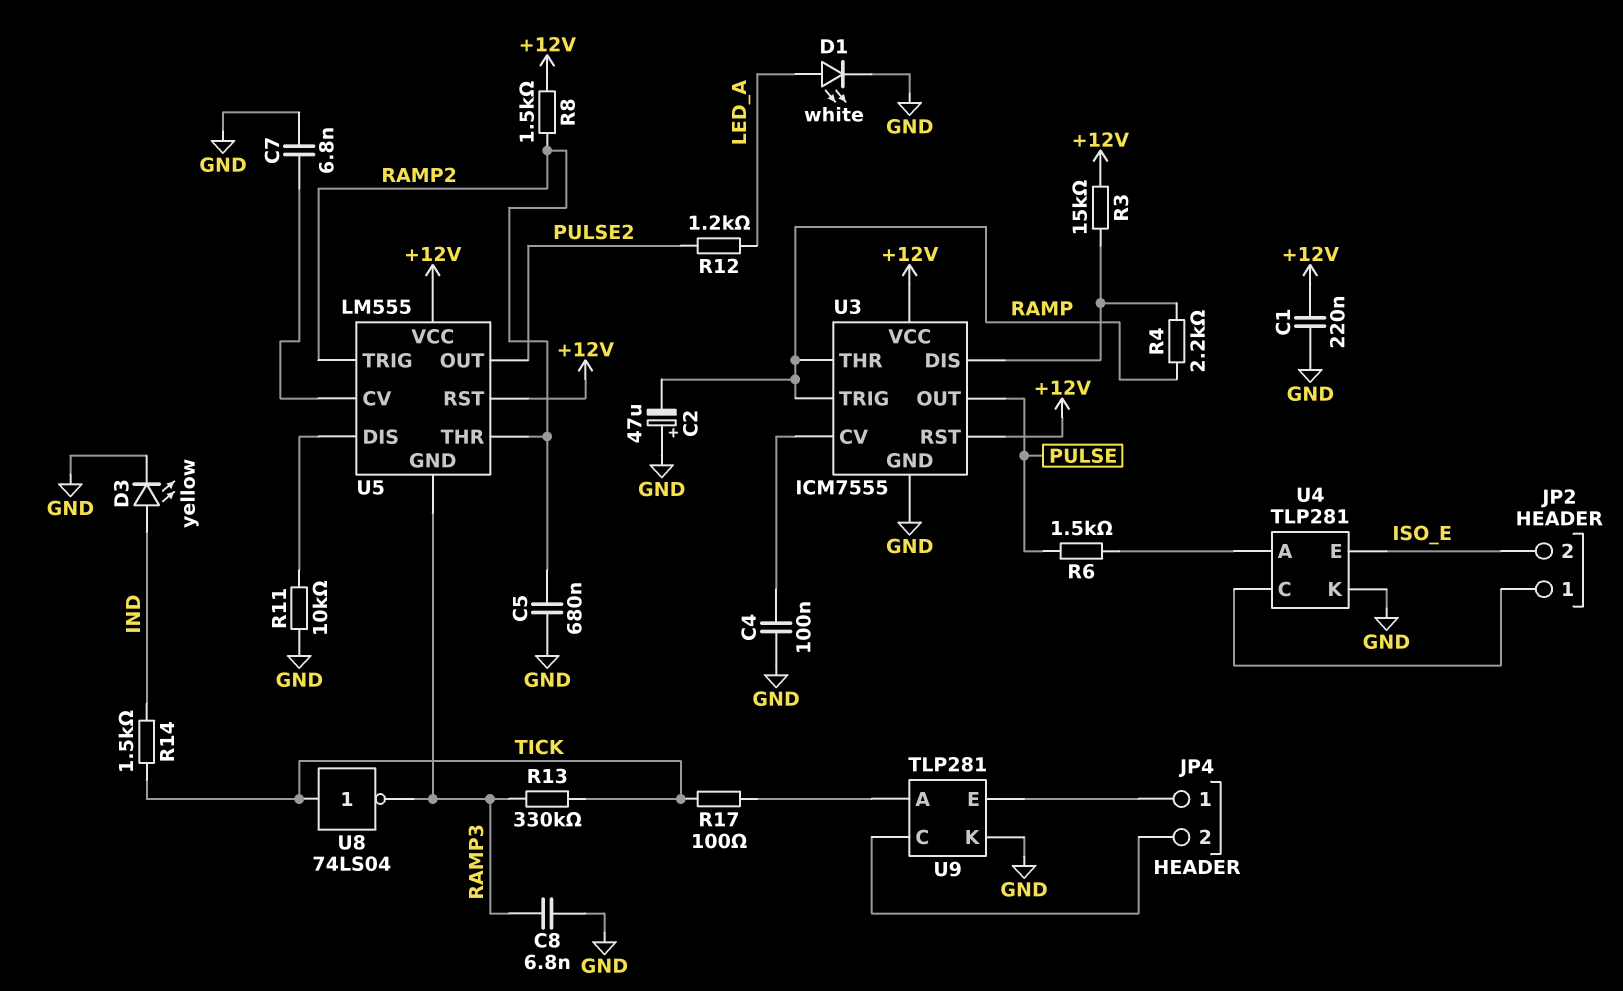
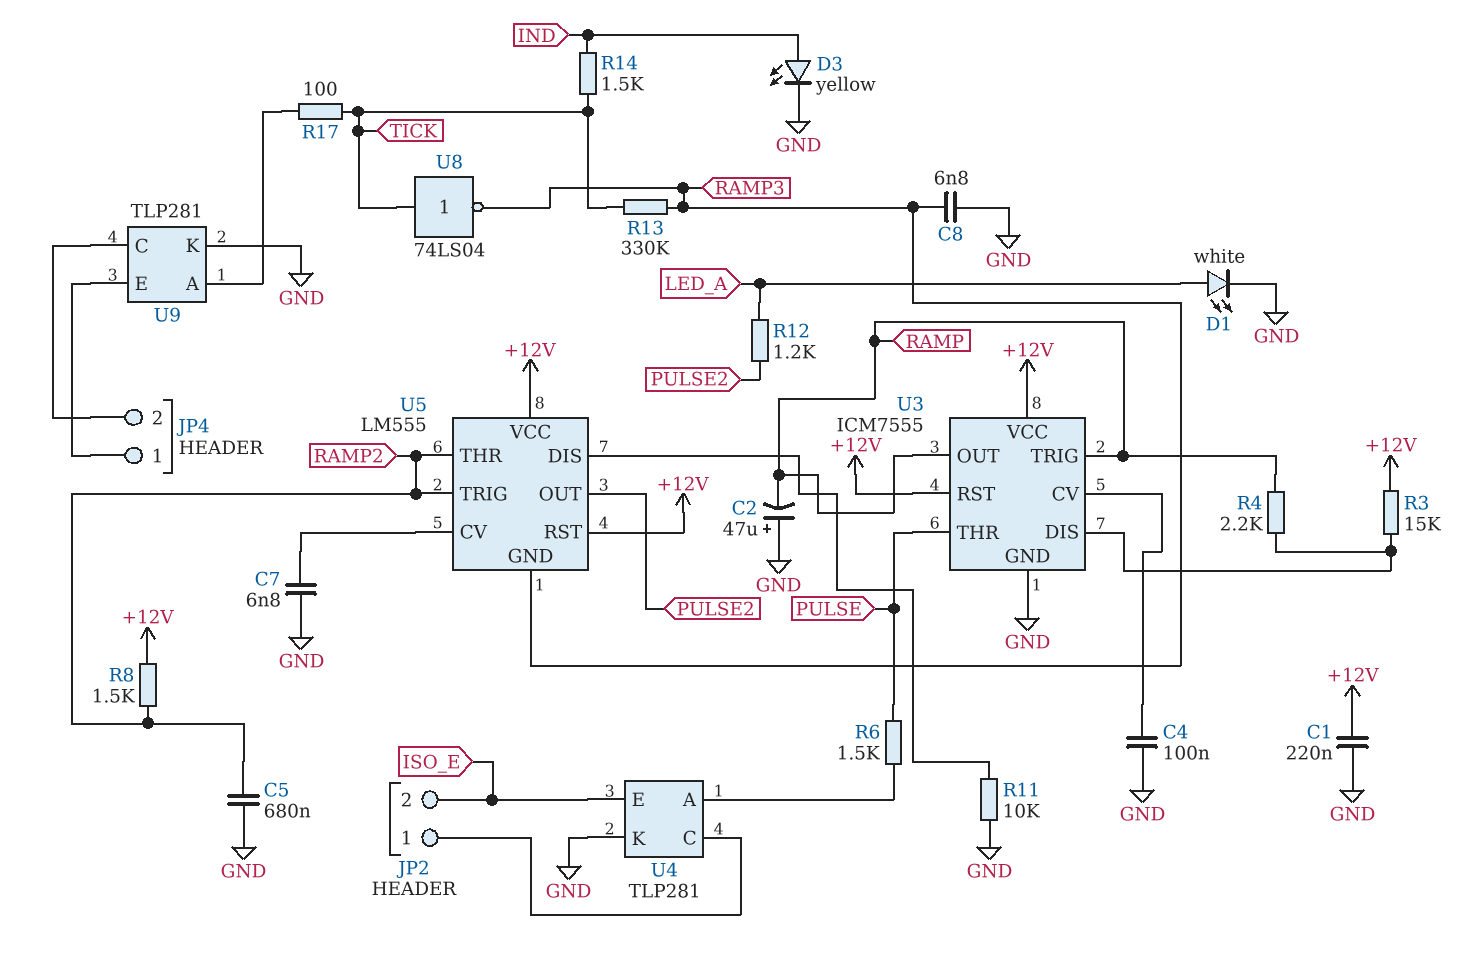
U3 pin OUT: PULSE -> RAMP
U3 pin THR: RAMP -> PULSE

